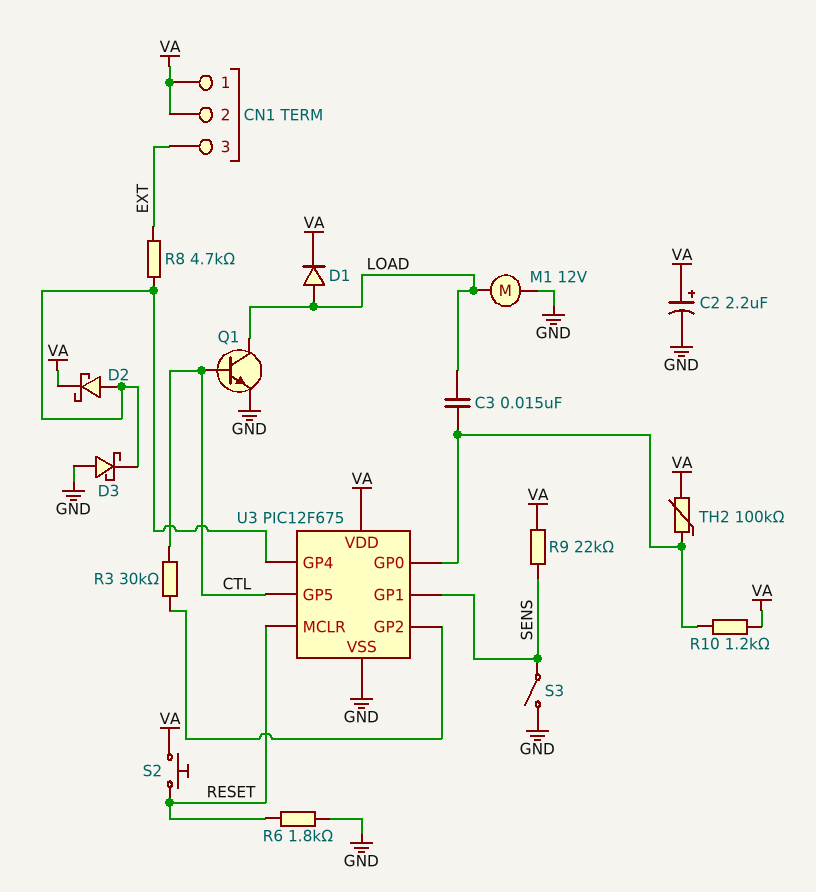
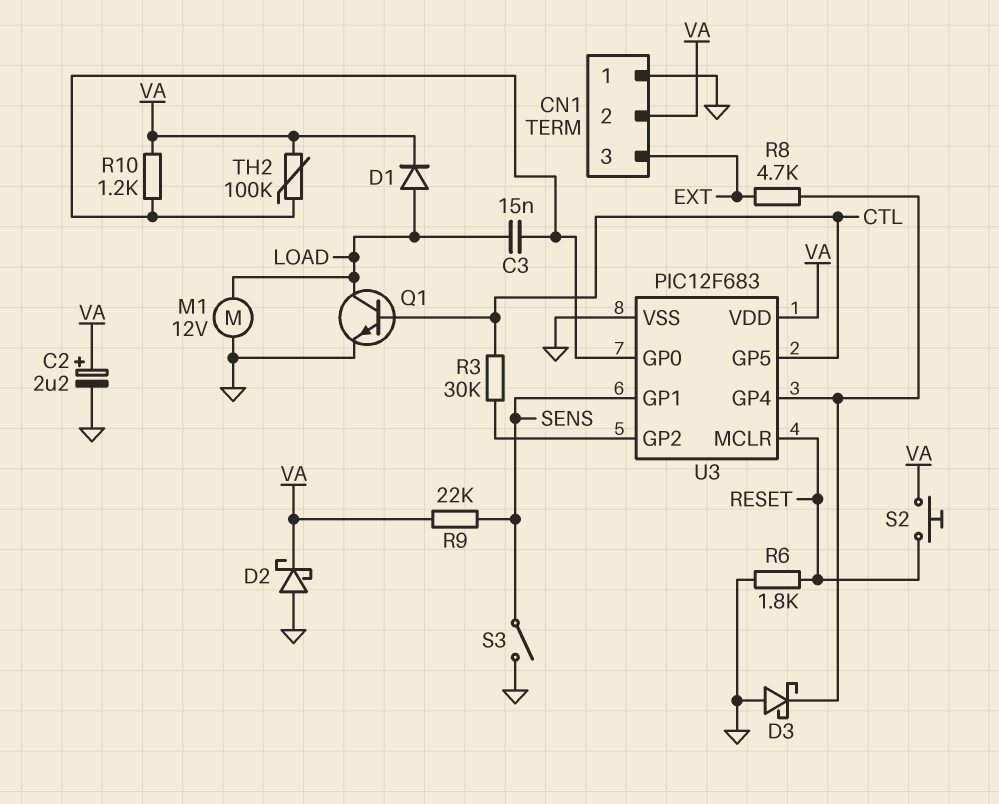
CN1 pin 1: VA -> GND
D2: schottky (A U3/GP4, K VA) -> schottky (A GND, K VA)
U3: PIC12F675 -> PIC12F683

